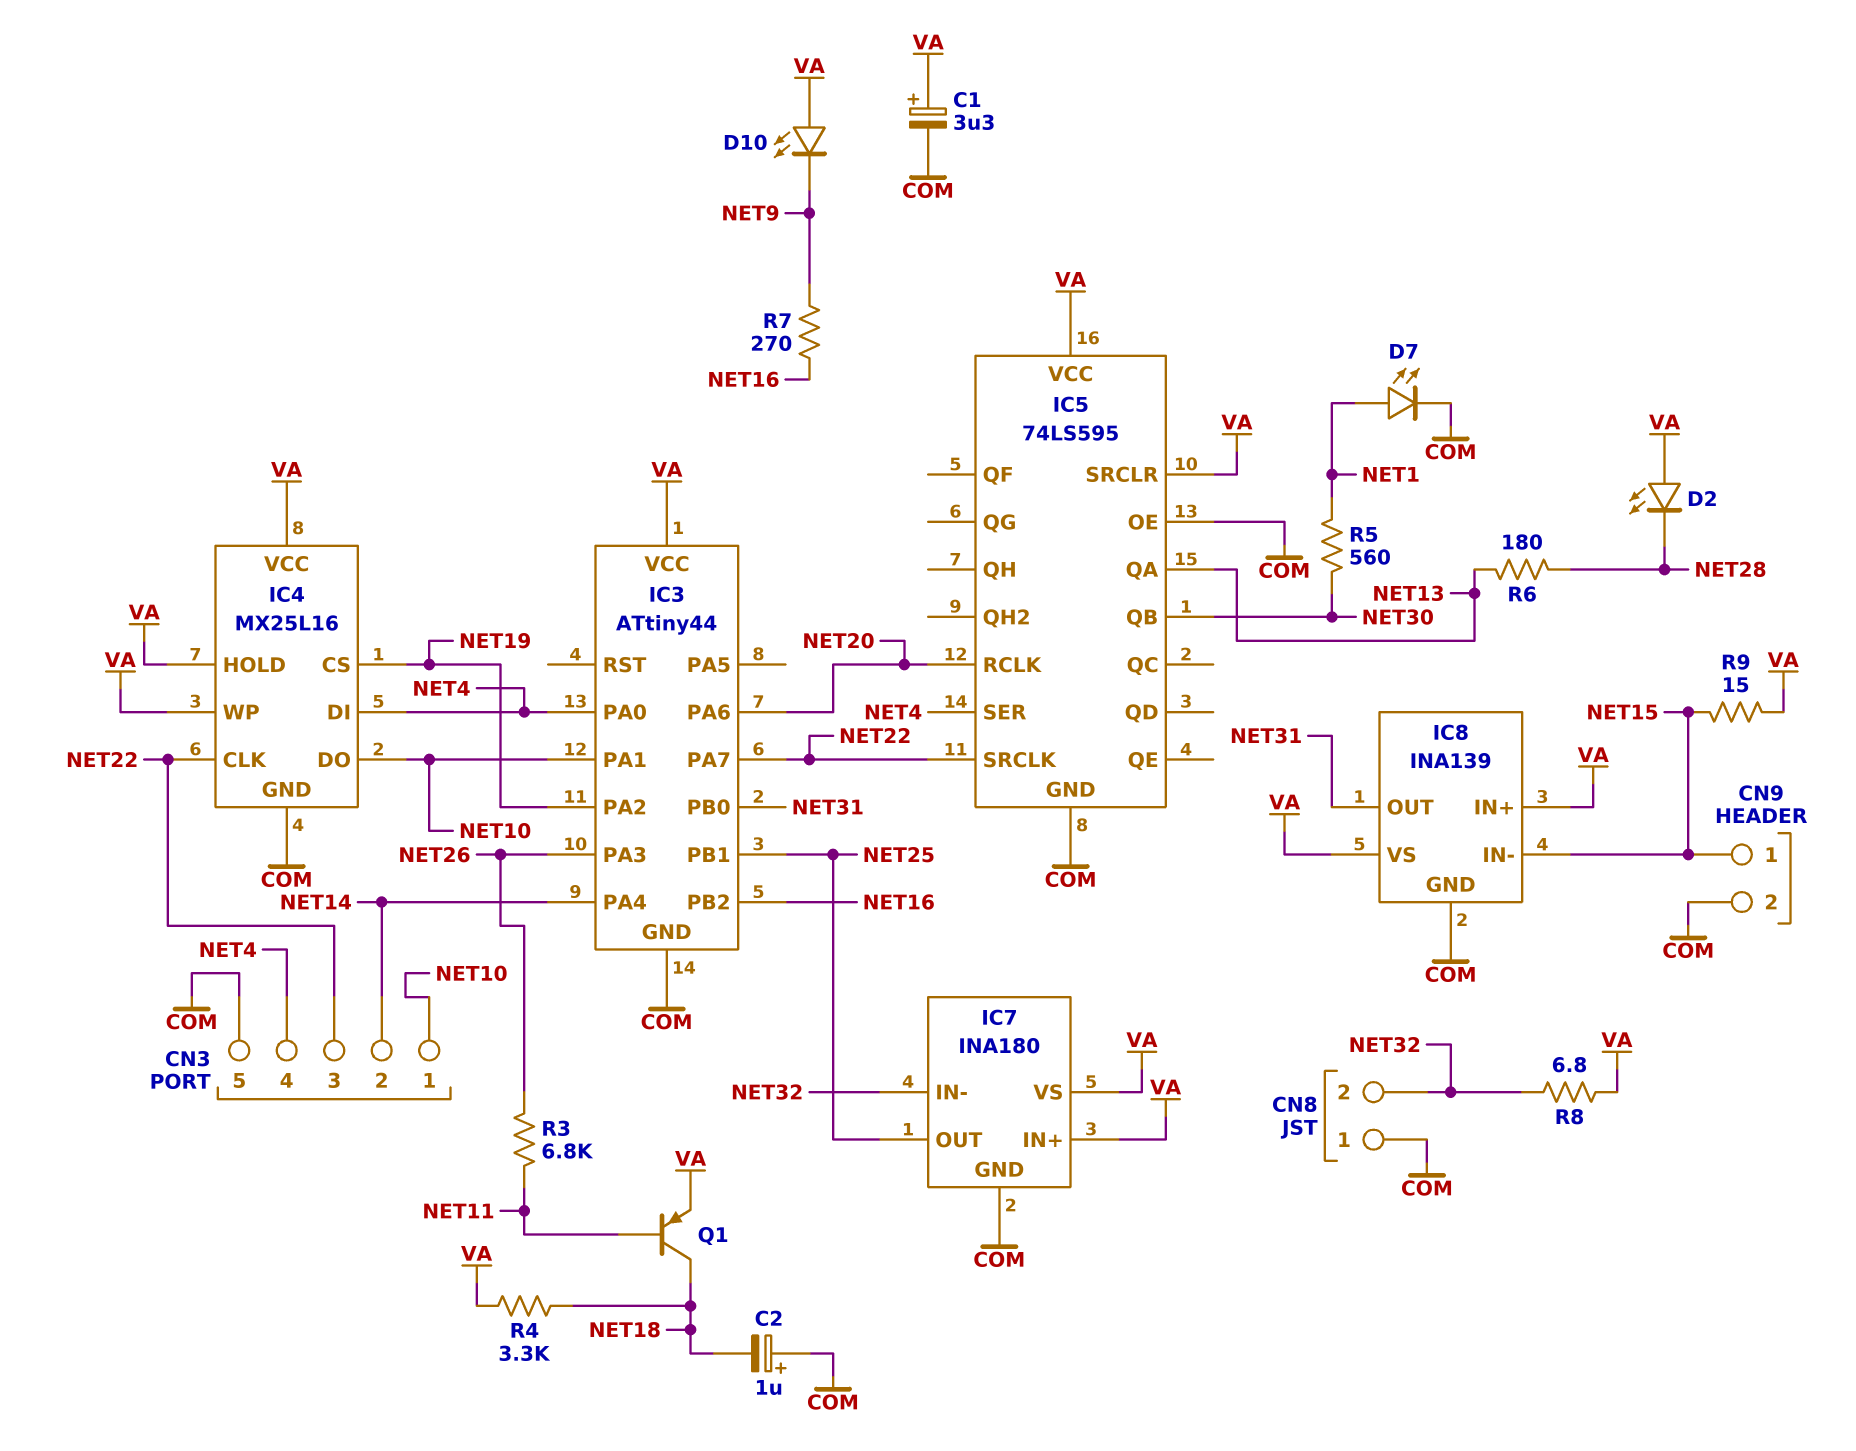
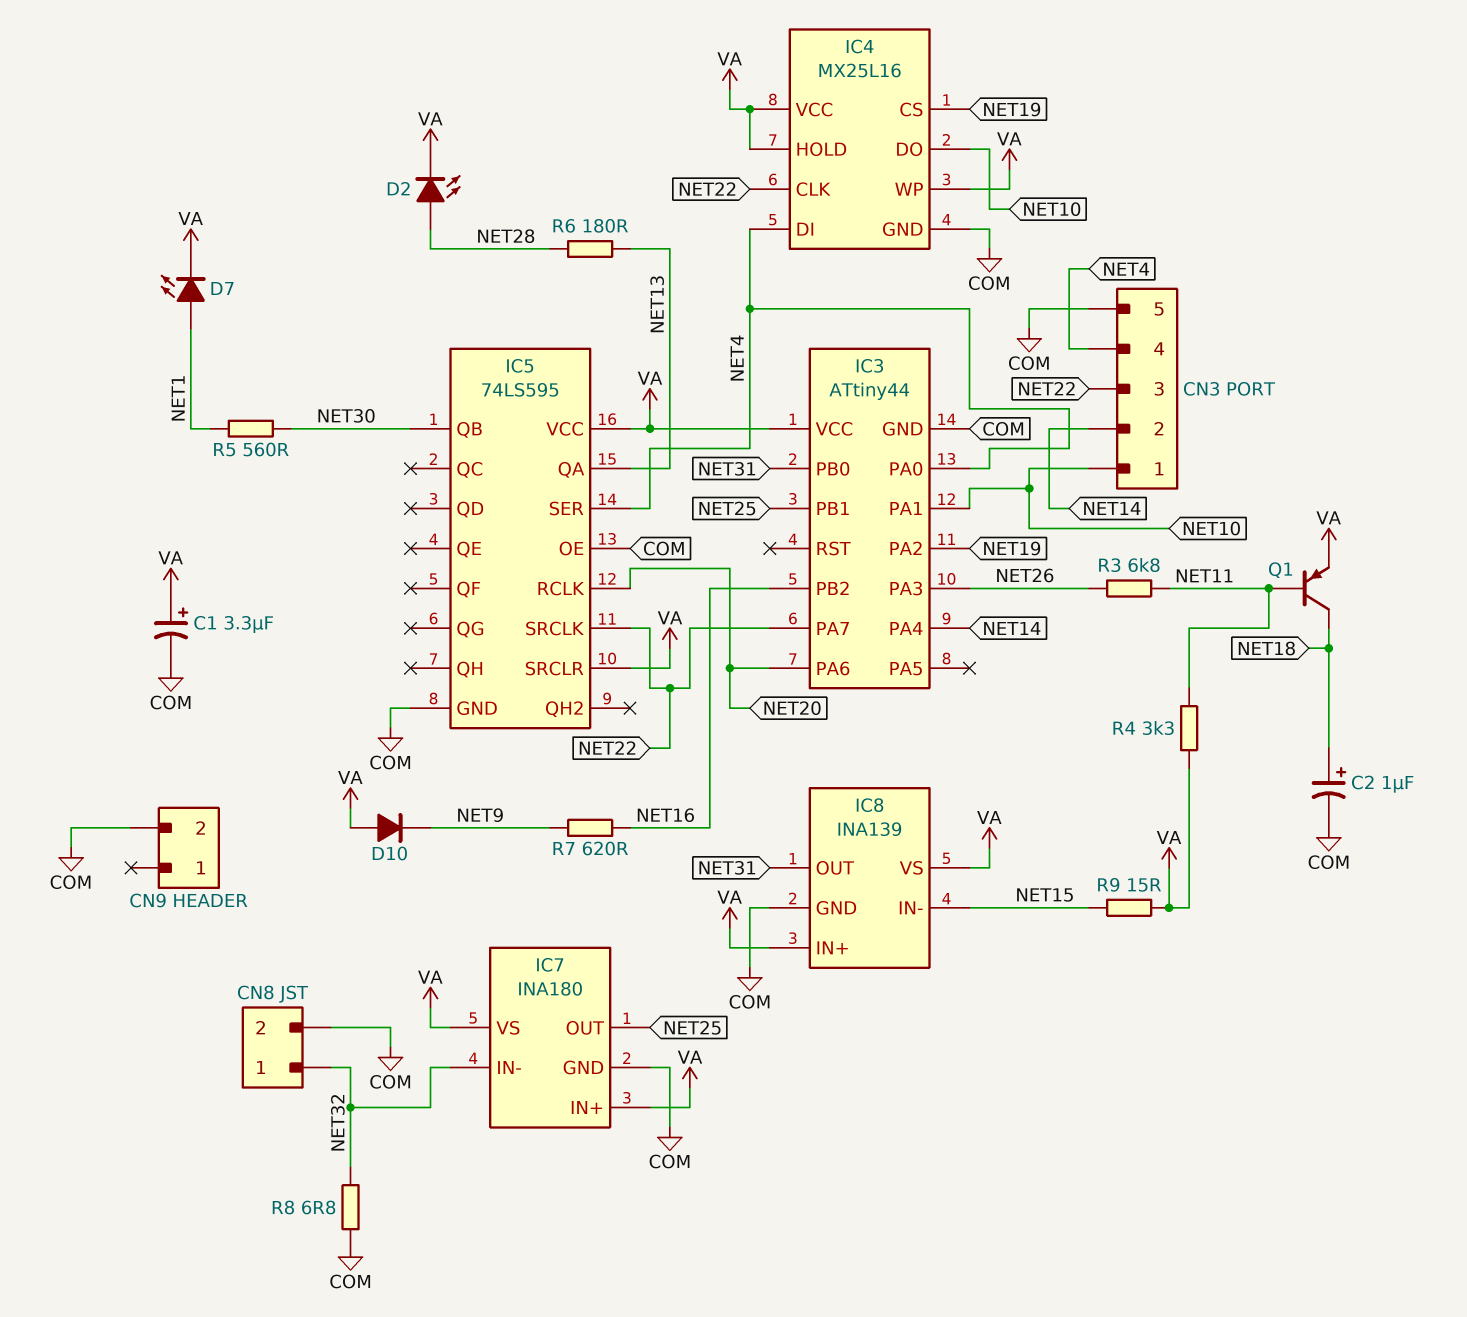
C2: 1uF (plus COM, minus NET18) -> 1uF (plus NET18, minus COM)
CN8 pin 1: COM -> NET32
CN8 pin 2: NET32 -> COM
CN9 pin 1: NET15 -> none
D2: LED (A VA, K NET28) -> LED (A NET28, K VA)
D7: LED (A NET1, K COM) -> LED (A NET1, K VA)
D10: LED (A VA, K NET9) -> diode (A VA, K NET9)
R4: 3.3k (NET18, VA) -> 3.3k (NET11, VA)
R7: 270 (NET9, NET16) -> 620 (NET9, NET16)
R8: 6.8 (NET32, VA) -> 6.8 (COM, NET32)

